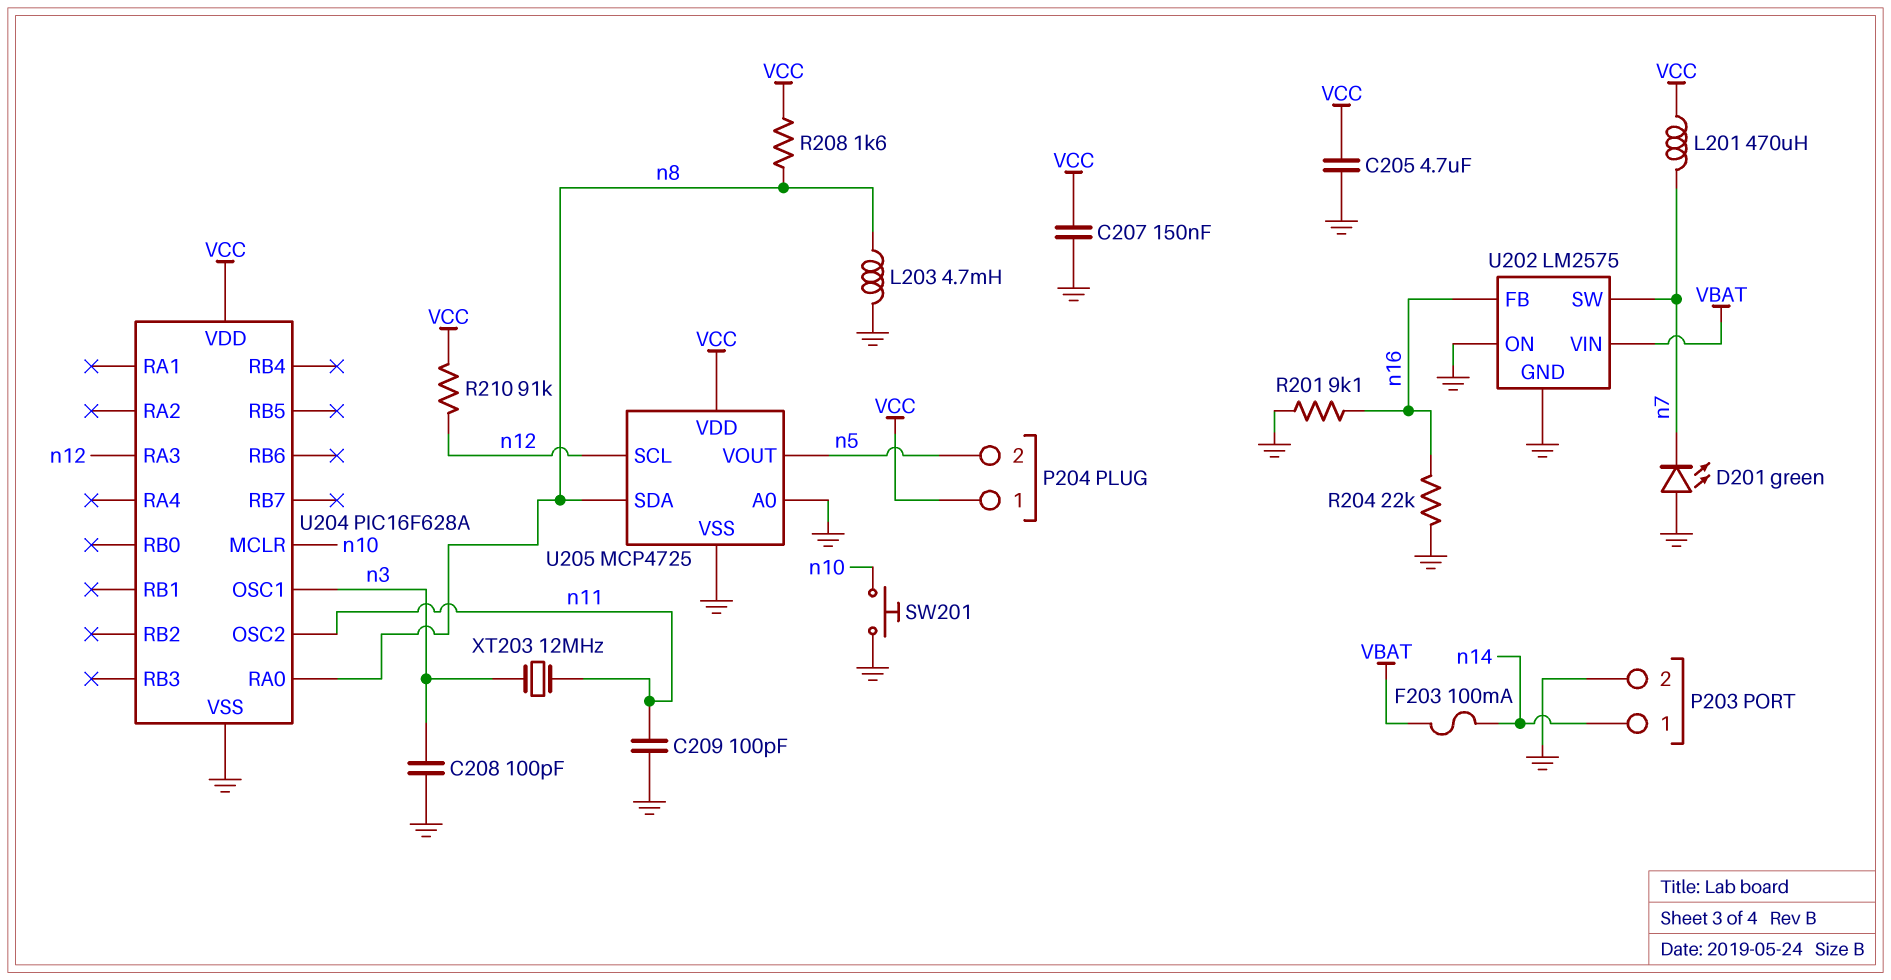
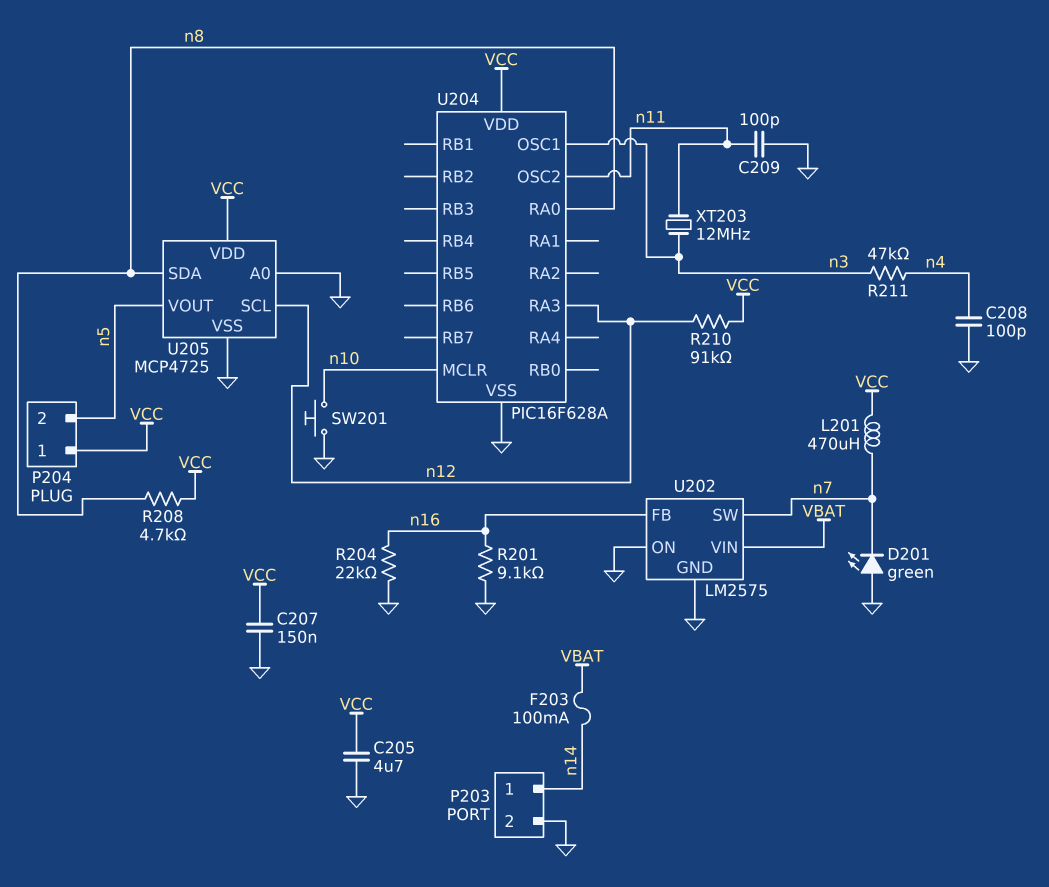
C208: 100pF (GND, n3) -> 100pF (GND, n4)
L203: 4.7mH (GND, n8) -> none
R208: 1.6k (VCC, n8) -> 4.7k (VCC, n8)
R211: none -> 47k (n3, n4)

